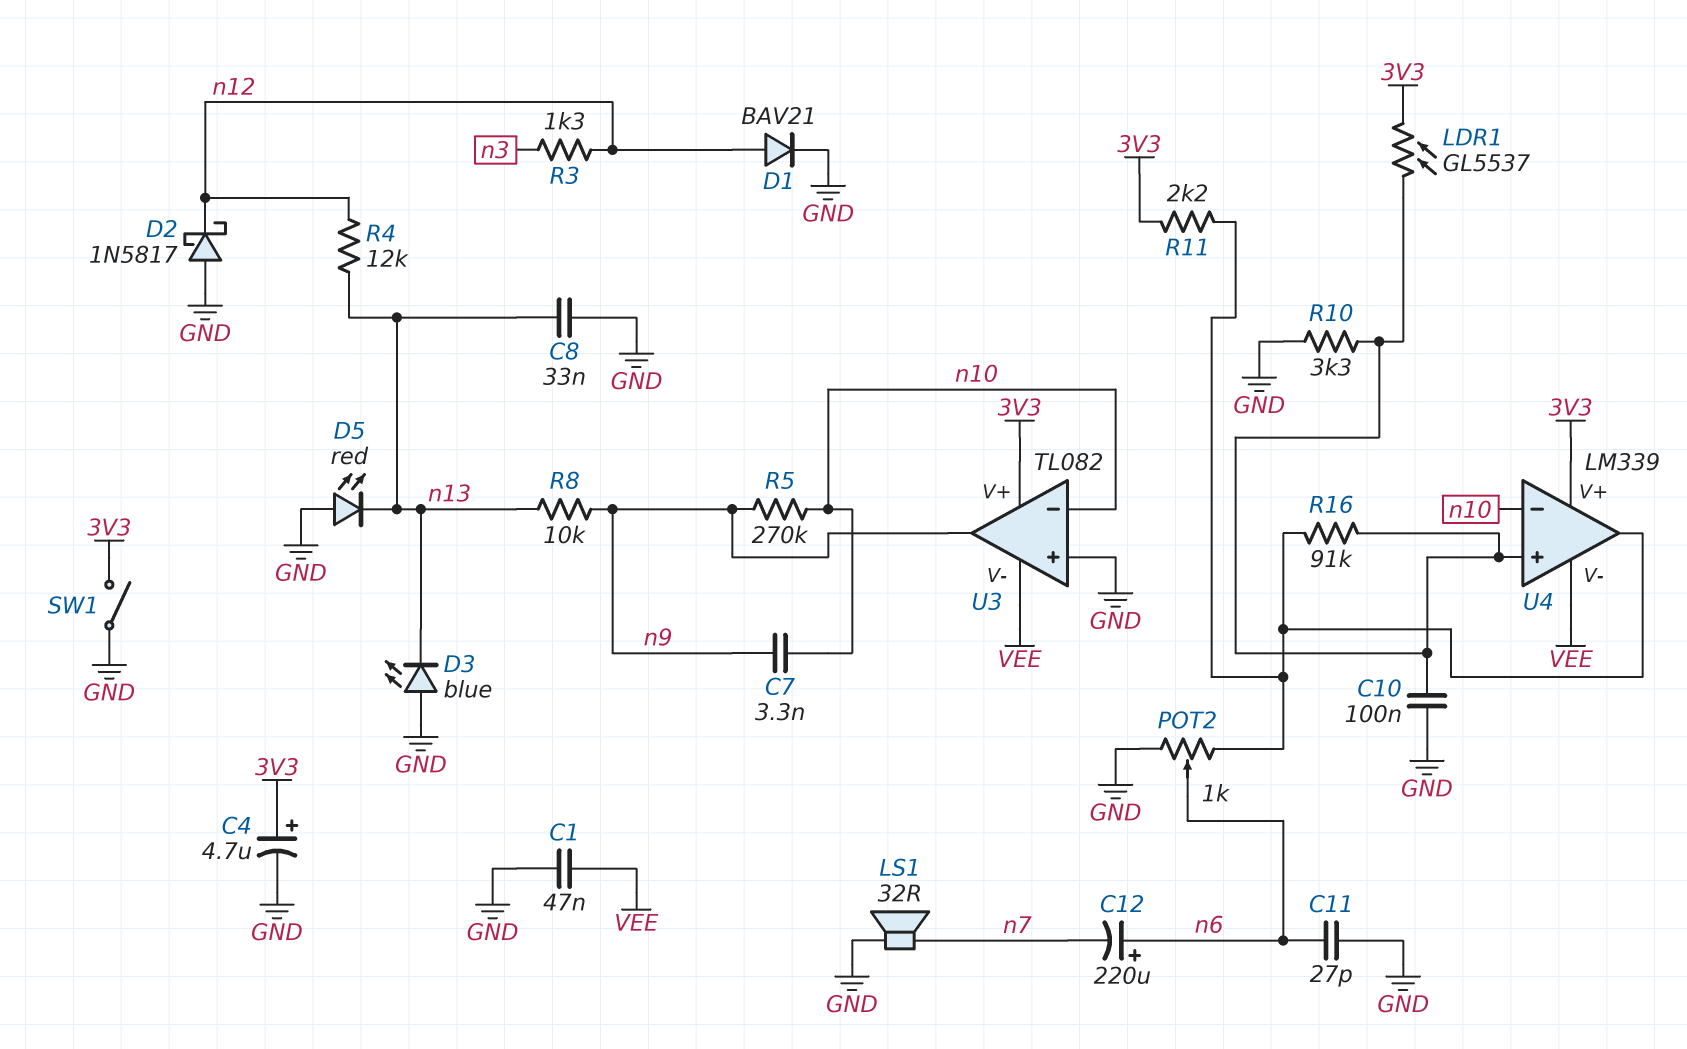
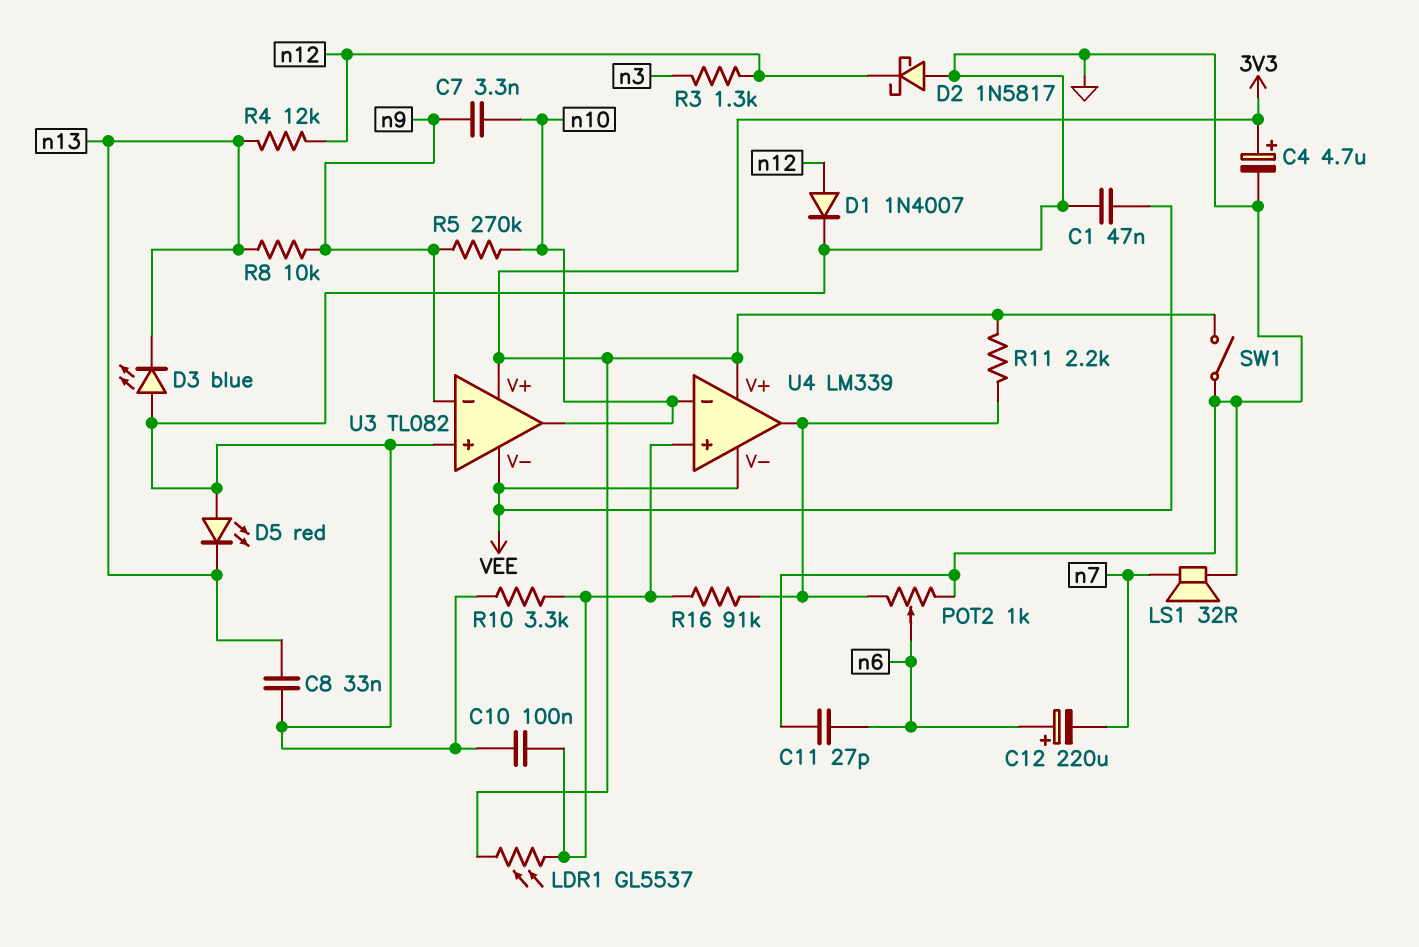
D1: diode BAV21 (A n12, K GND) -> diode 1N4007 (A n12, K GND)
U3 pin in-: n10 -> n9
U3 pin out: n9 -> n10

